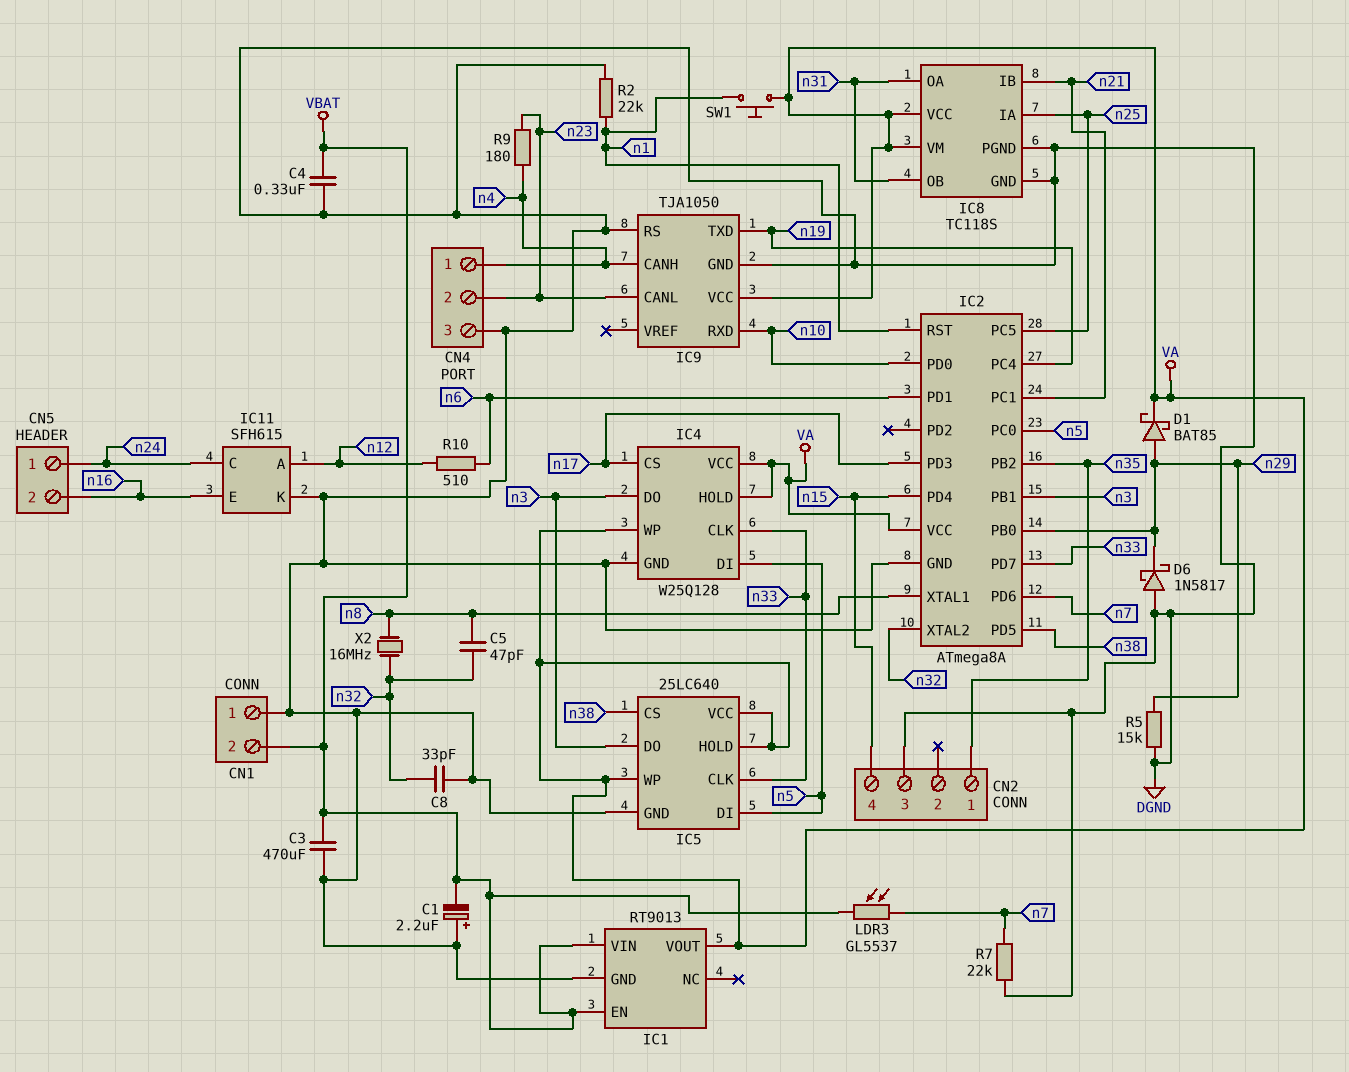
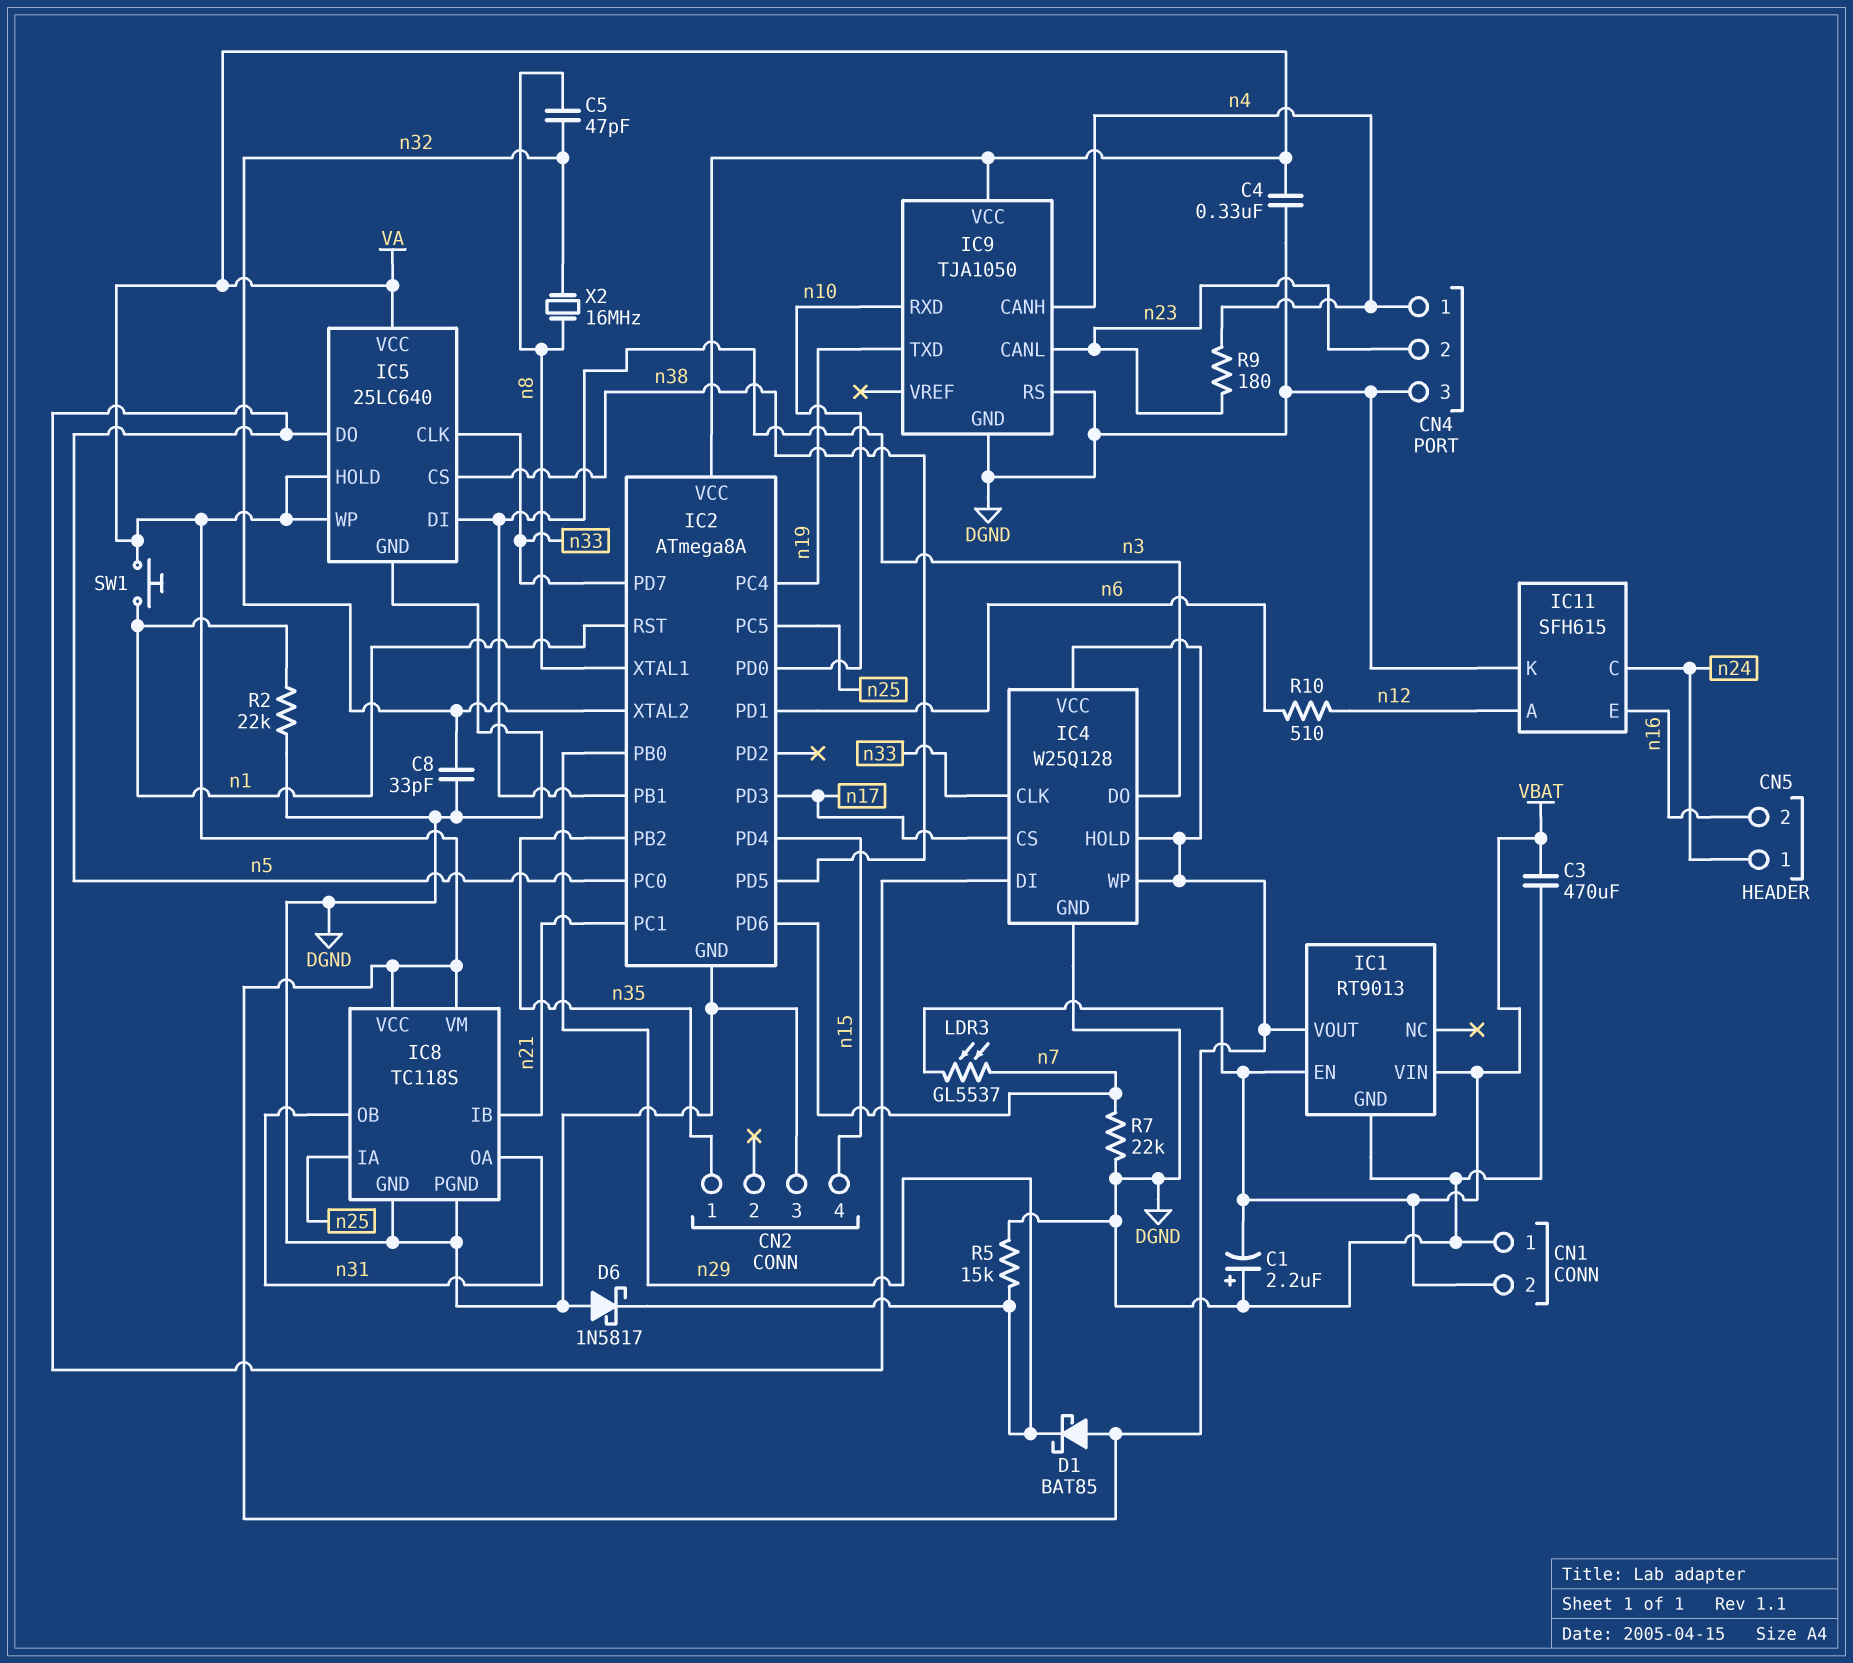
C4: 330nF (DGND, VBAT) -> 330nF (DGND, VA)
D1: schottky BAT85 (A n29, K VA) -> schottky BAT85 (A VA, K n29)
IC5 pin DI: n5 -> n3
IC5 pin DO: n3 -> n5

